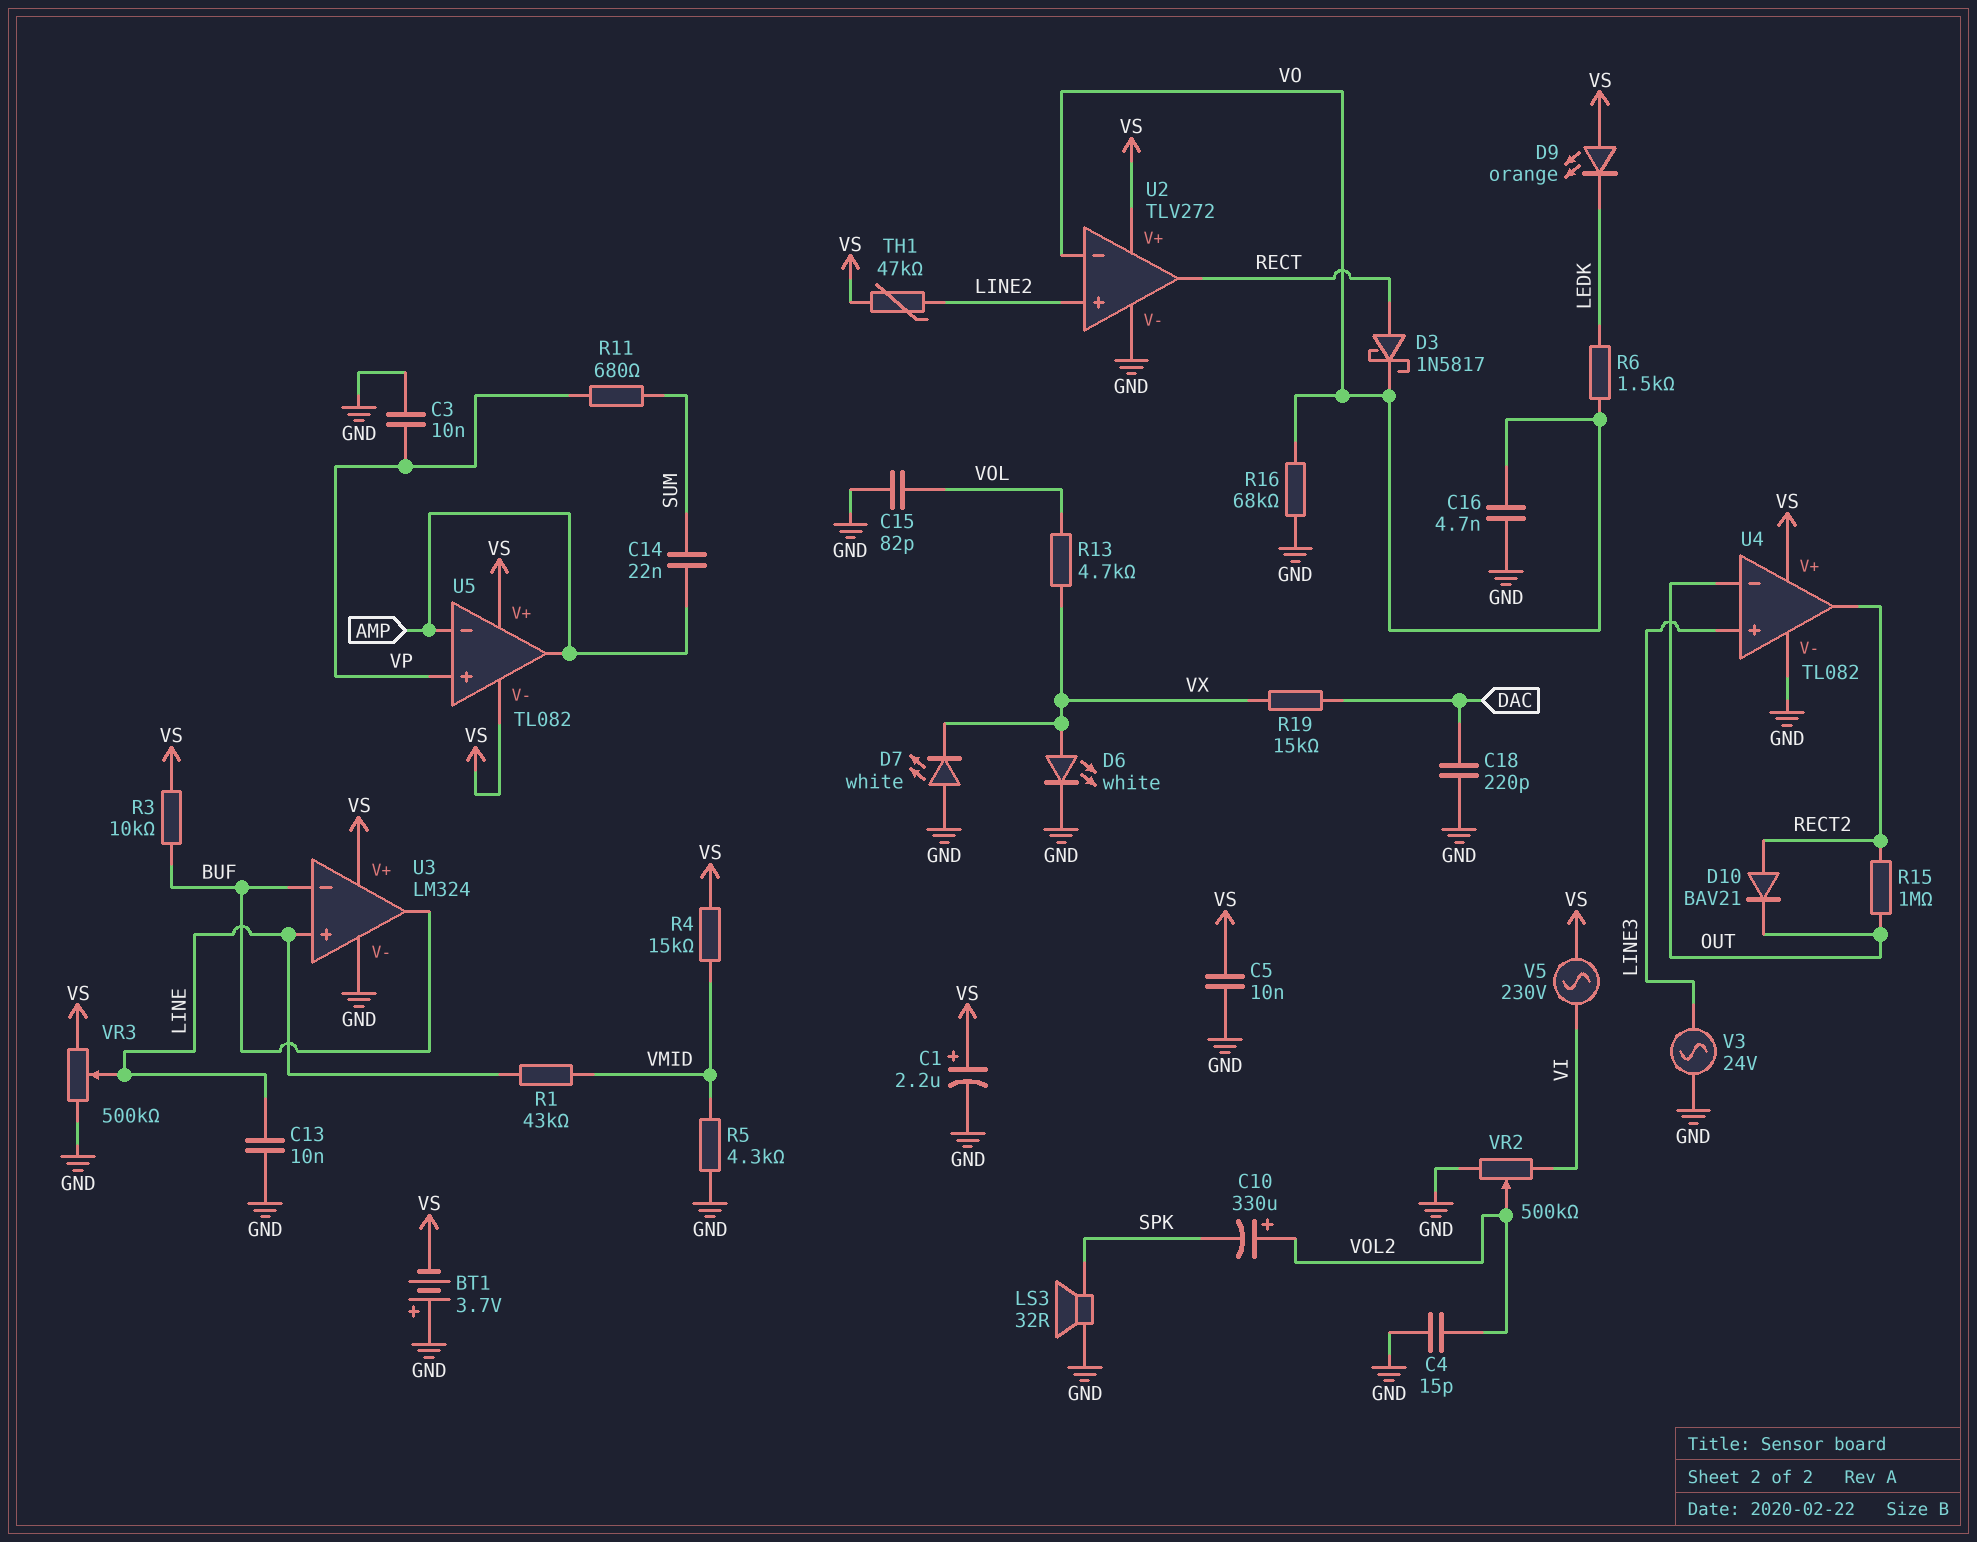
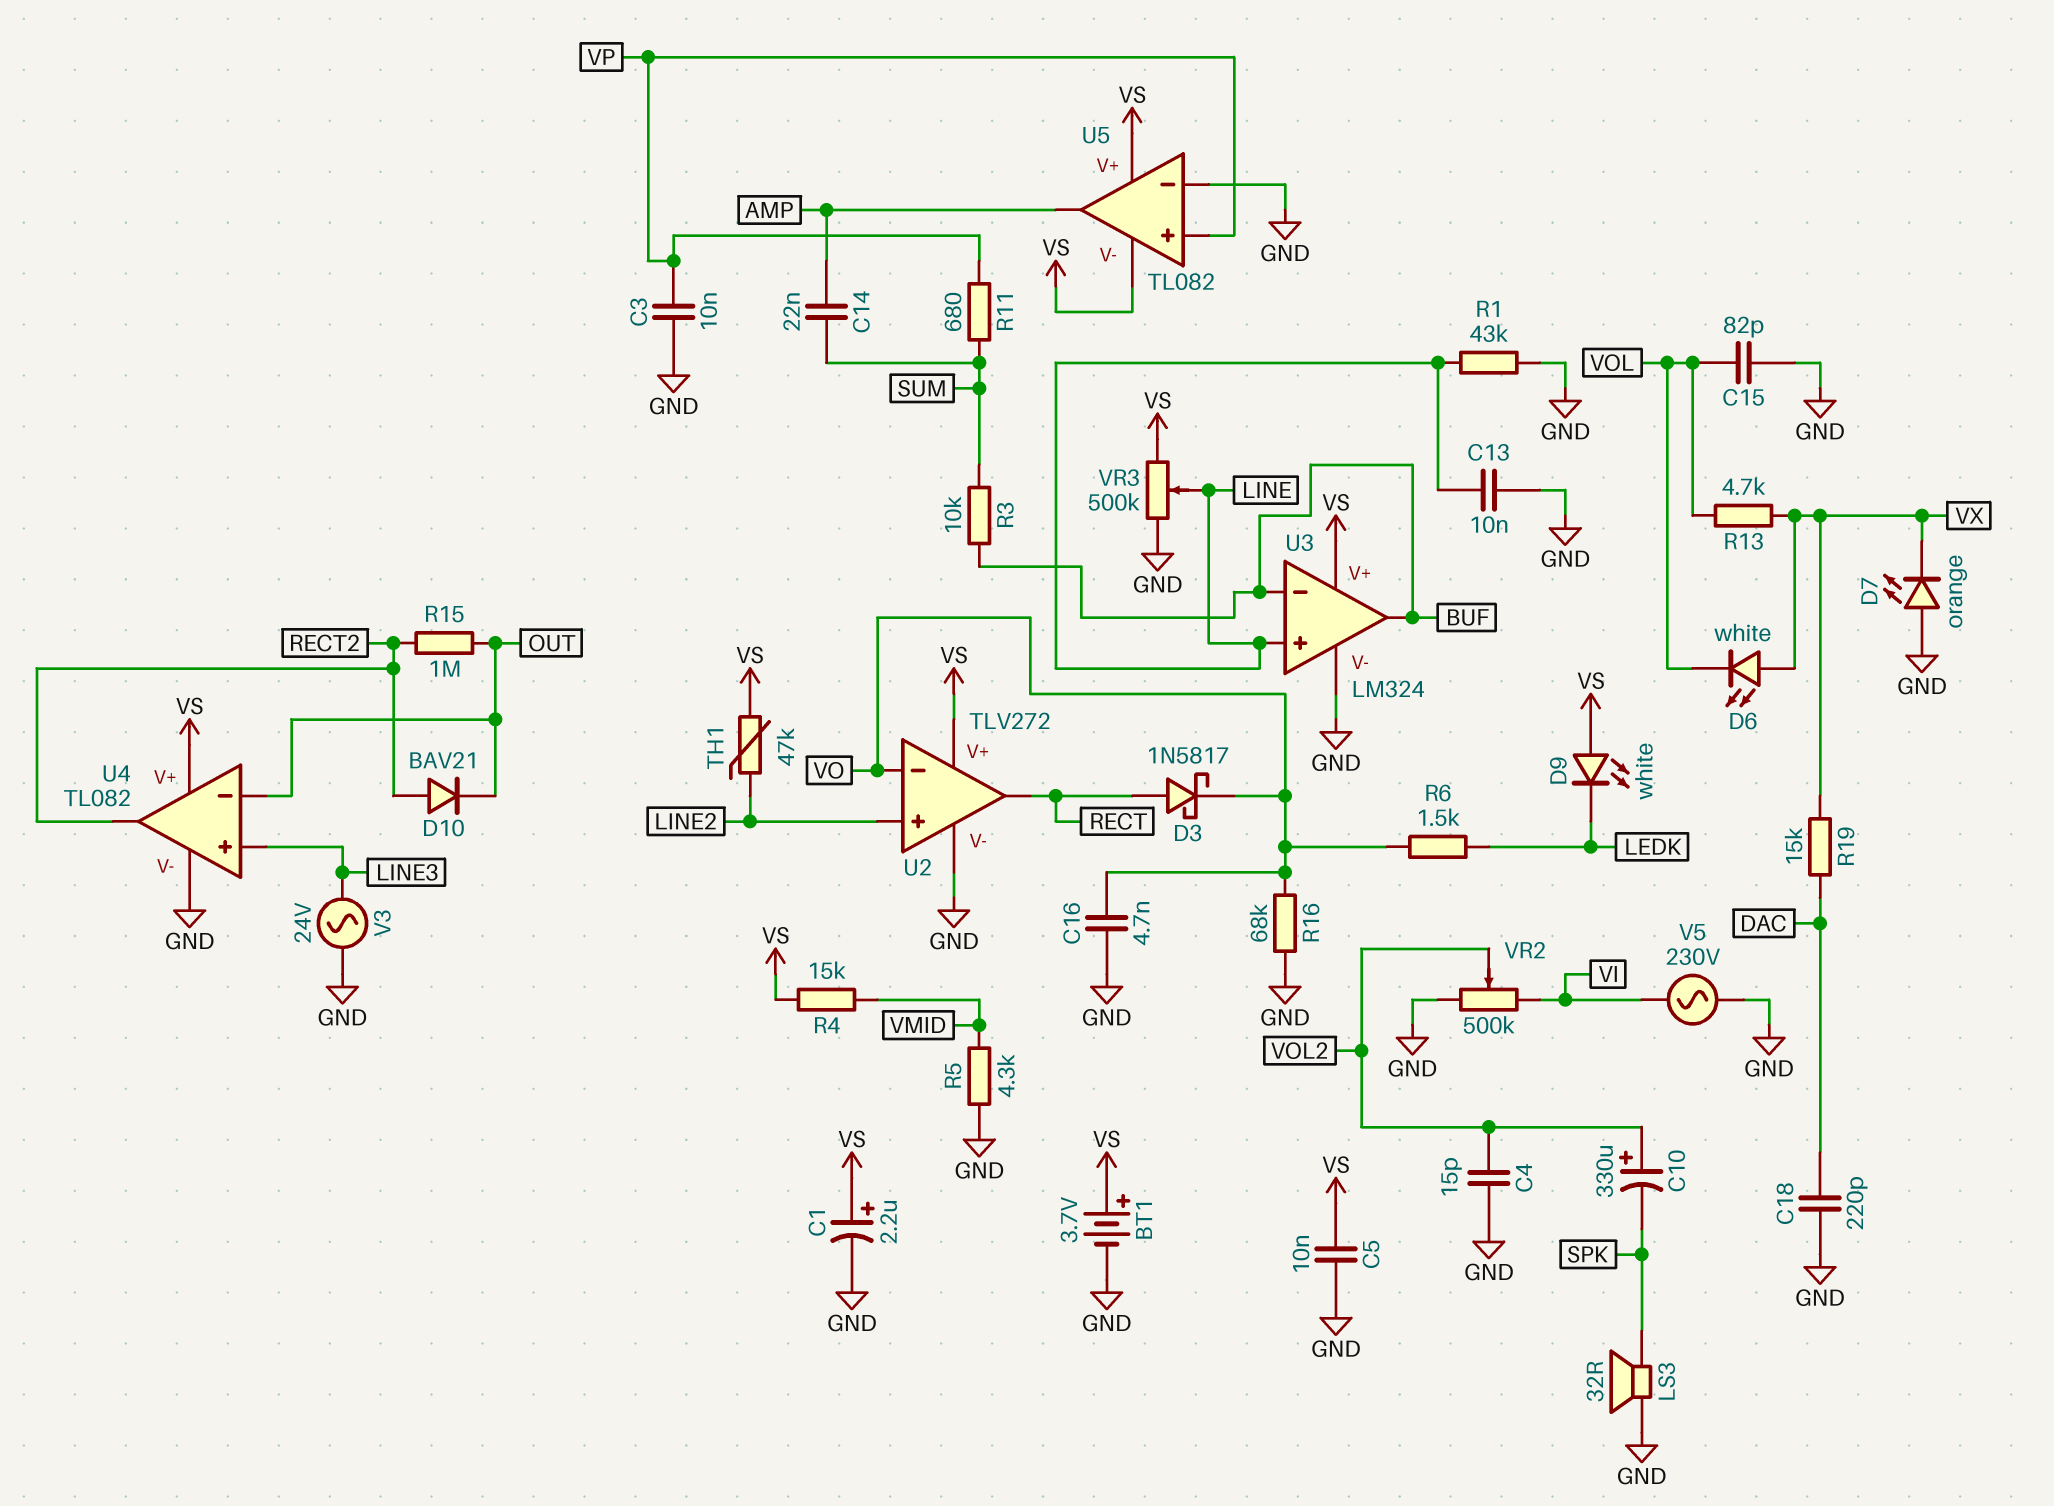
BT1: 3.7V (plus GND, minus VS) -> 3.7V (plus VS, minus GND)
D6: LED white (A VX, K GND) -> LED white (A VX, K VOL)
D7: LED white (A GND, K VX) -> LED orange (A GND, K VX)
D9: LED orange (A VS, K LEDK) -> LED white (A VS, K LEDK)
R1: 43k (LINE, VMID) -> 43k (GND, LINE)
R3: 10k (BUF, VS) -> 10k (BUF, SUM)
U5 pin in-: AMP -> GND
V5: AC 230V (VI, VS) -> AC 230V (GND, VI)

